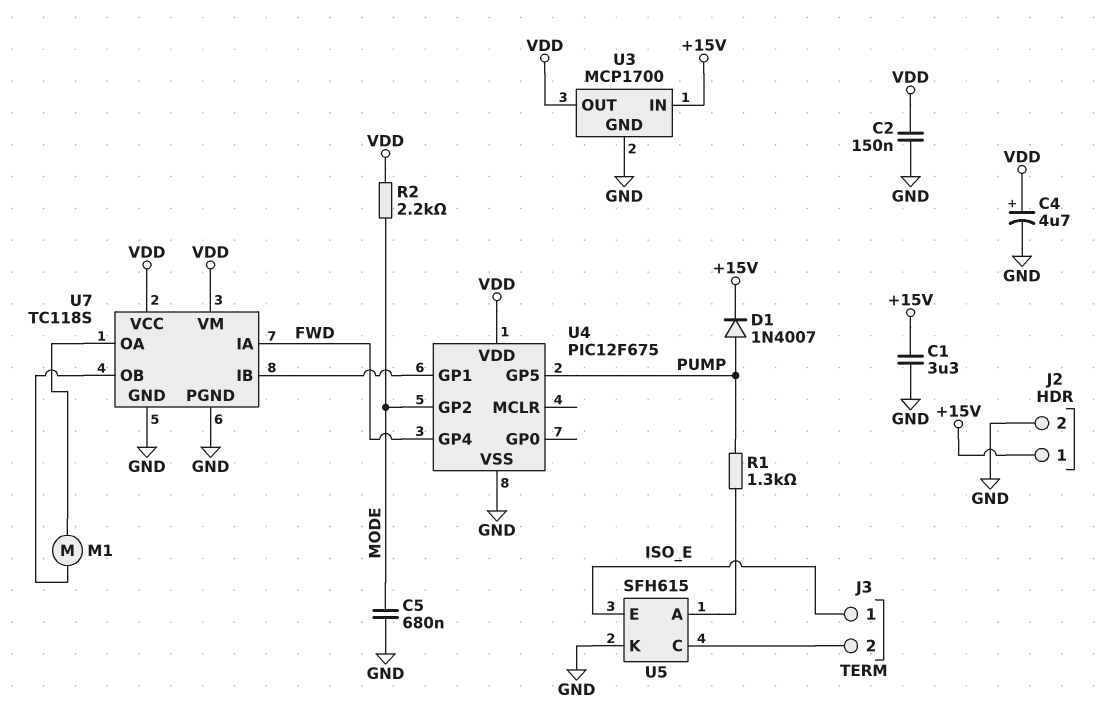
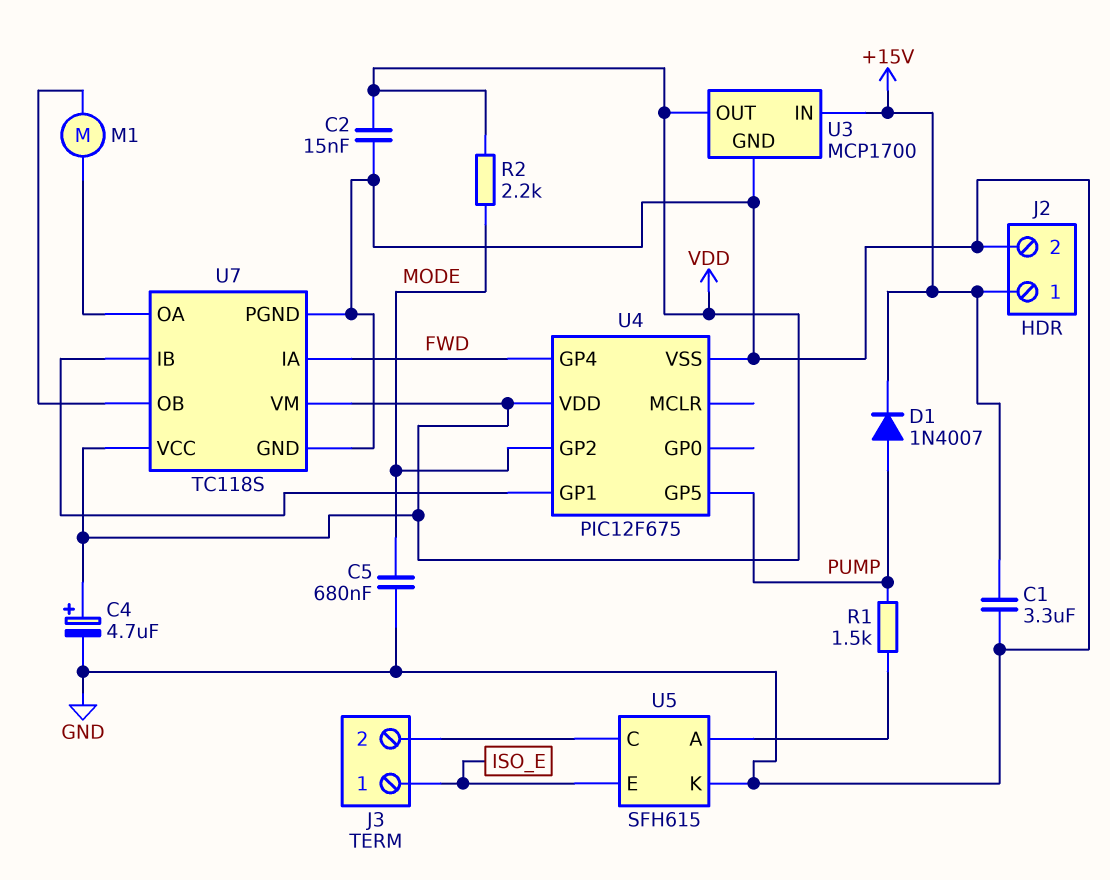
C2: 150nF (GND, VDD) -> 15nF (GND, VDD)
R1: 1.3k (PUMP, U5/A) -> 1.5k (PUMP, U5/A)

